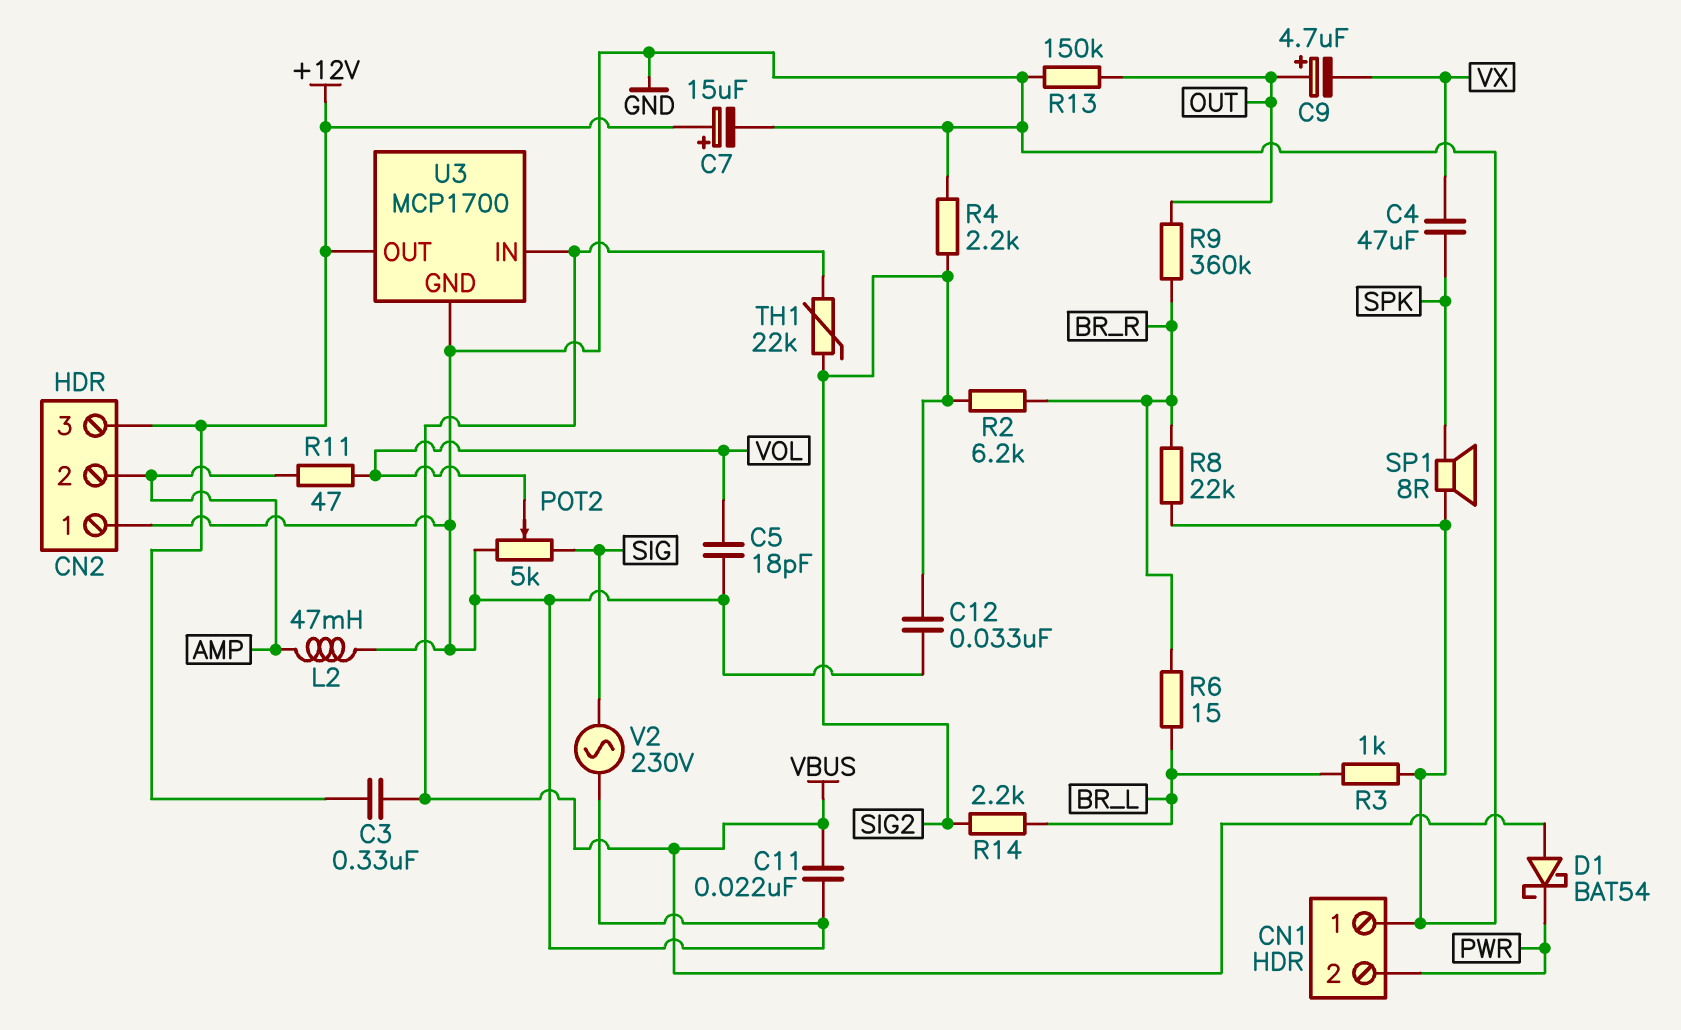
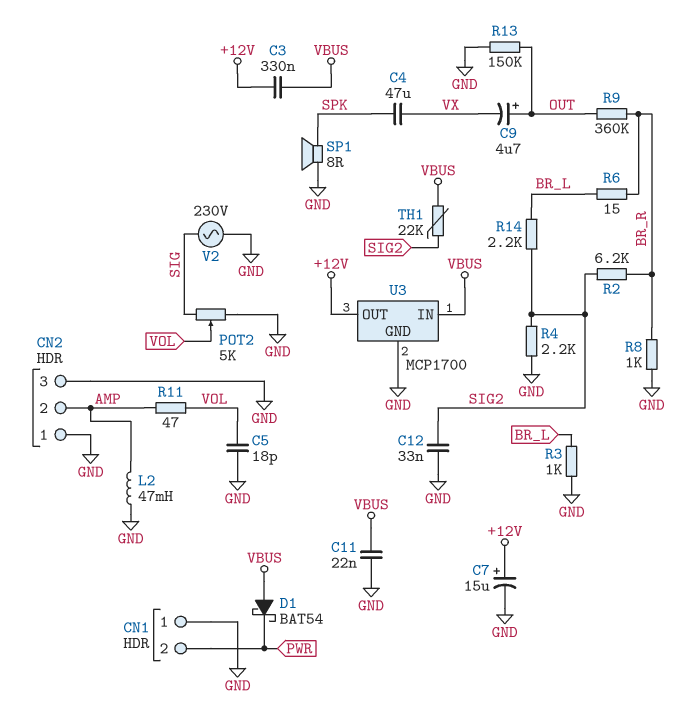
CN2 pin 3: +12V -> GND
R8: 22k (BR_R, GND) -> 1k (BR_R, GND)

